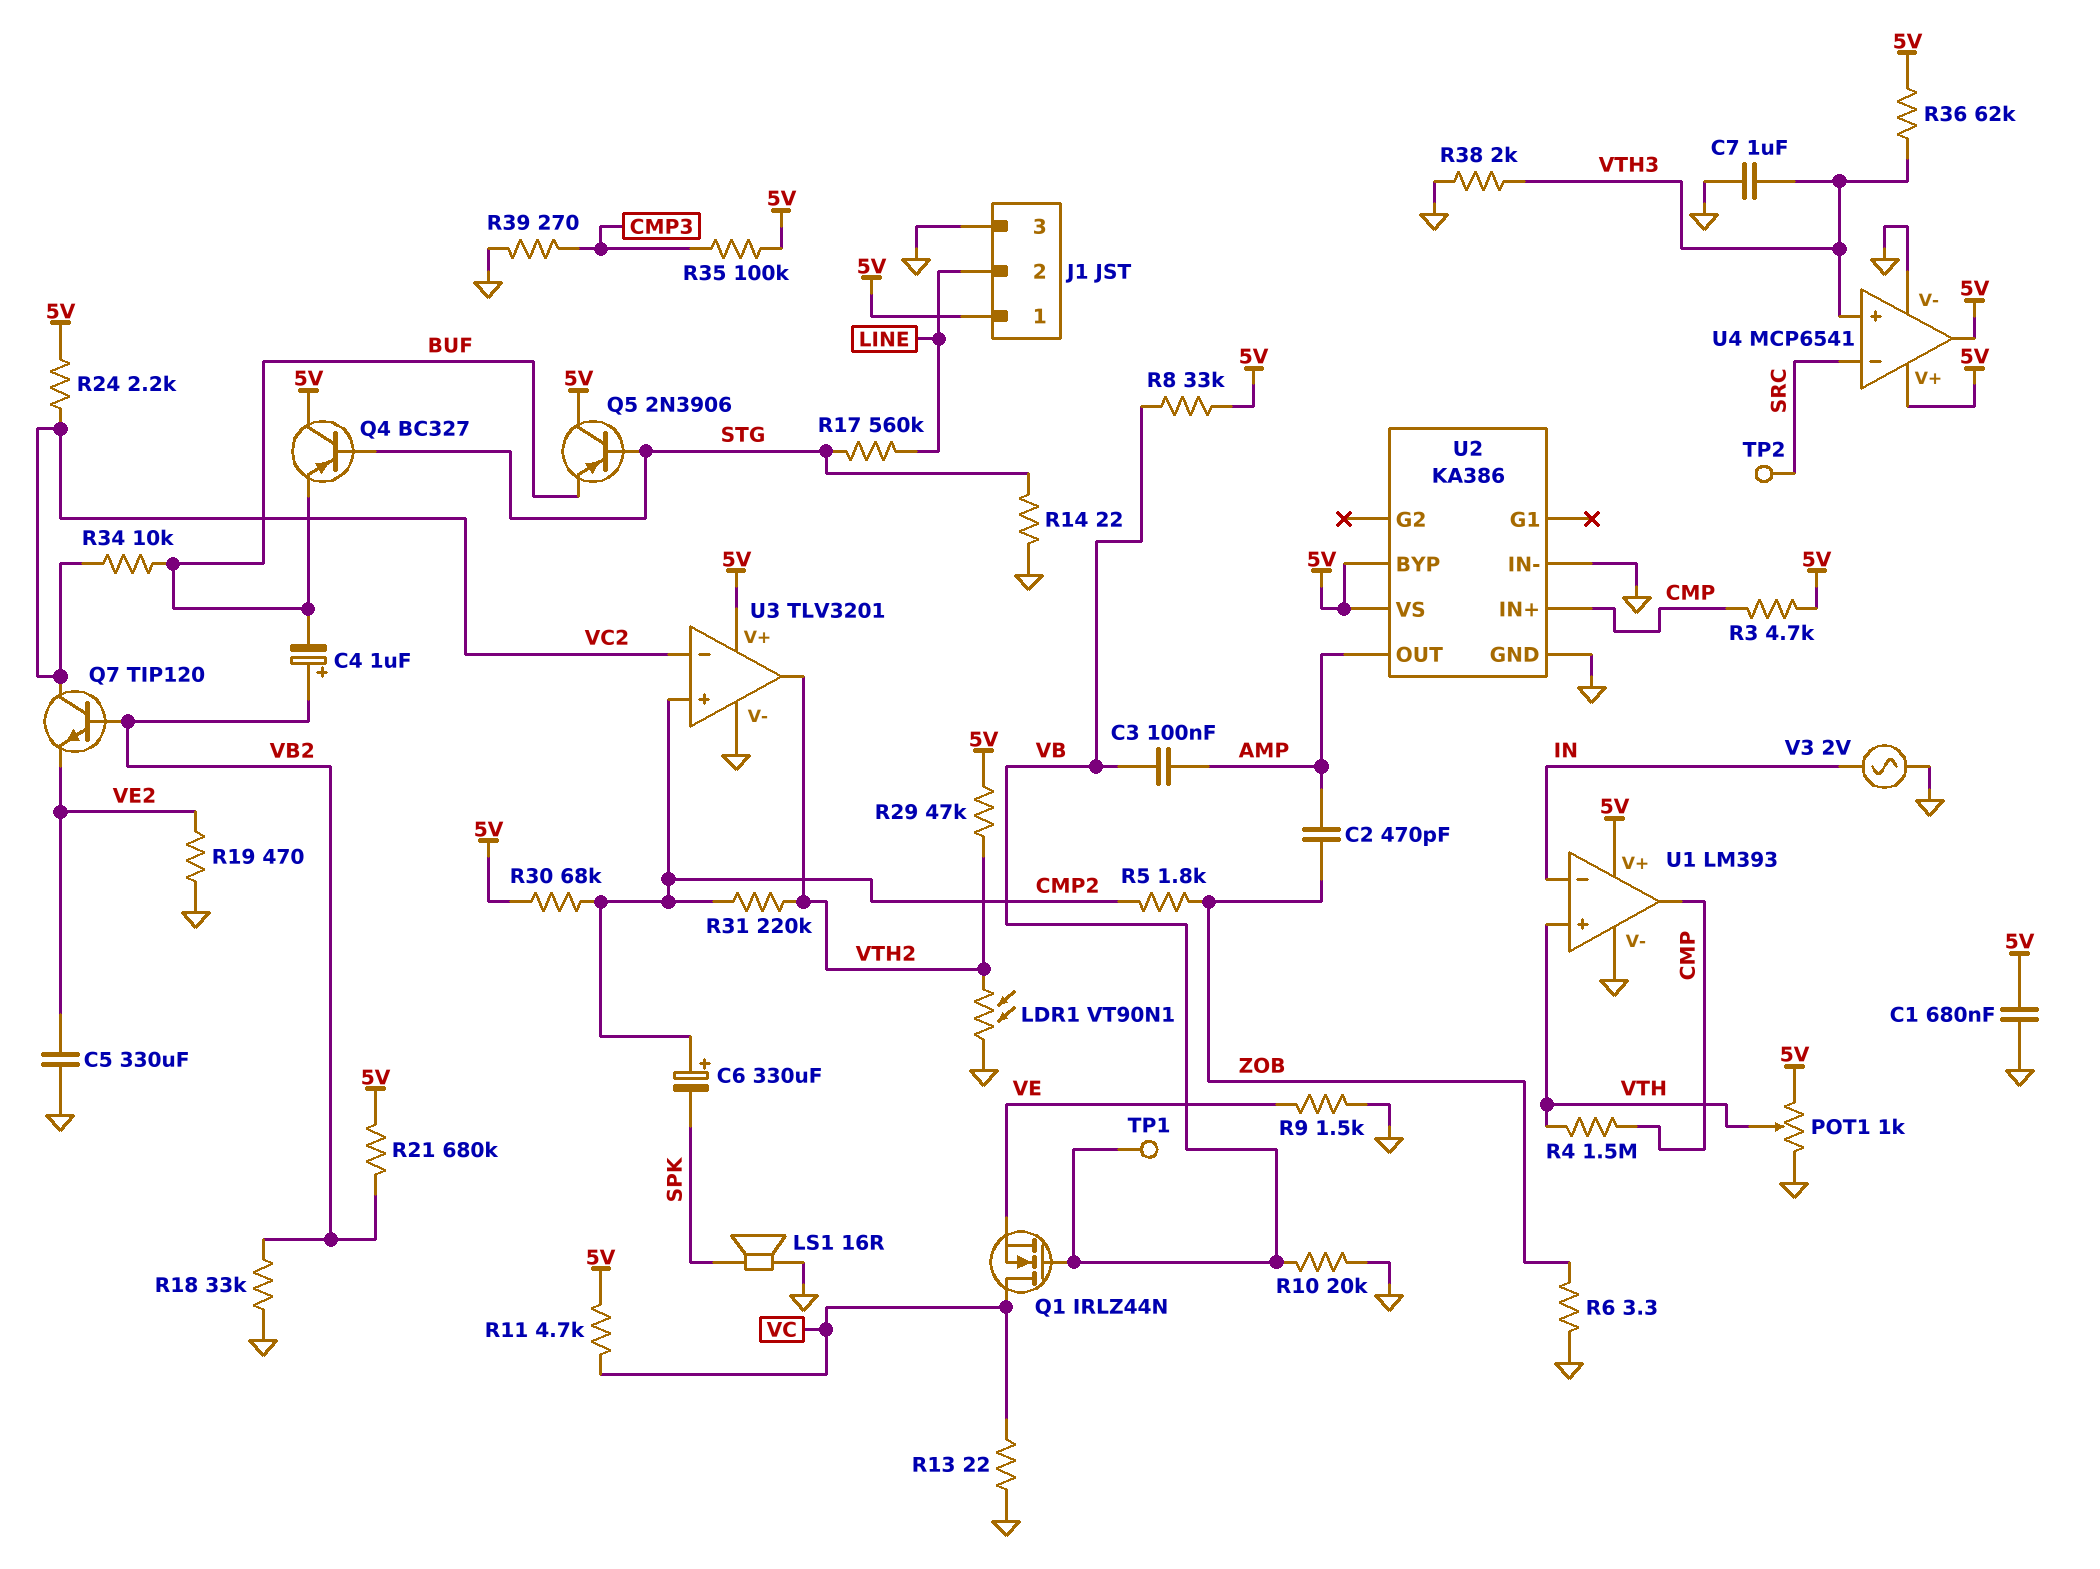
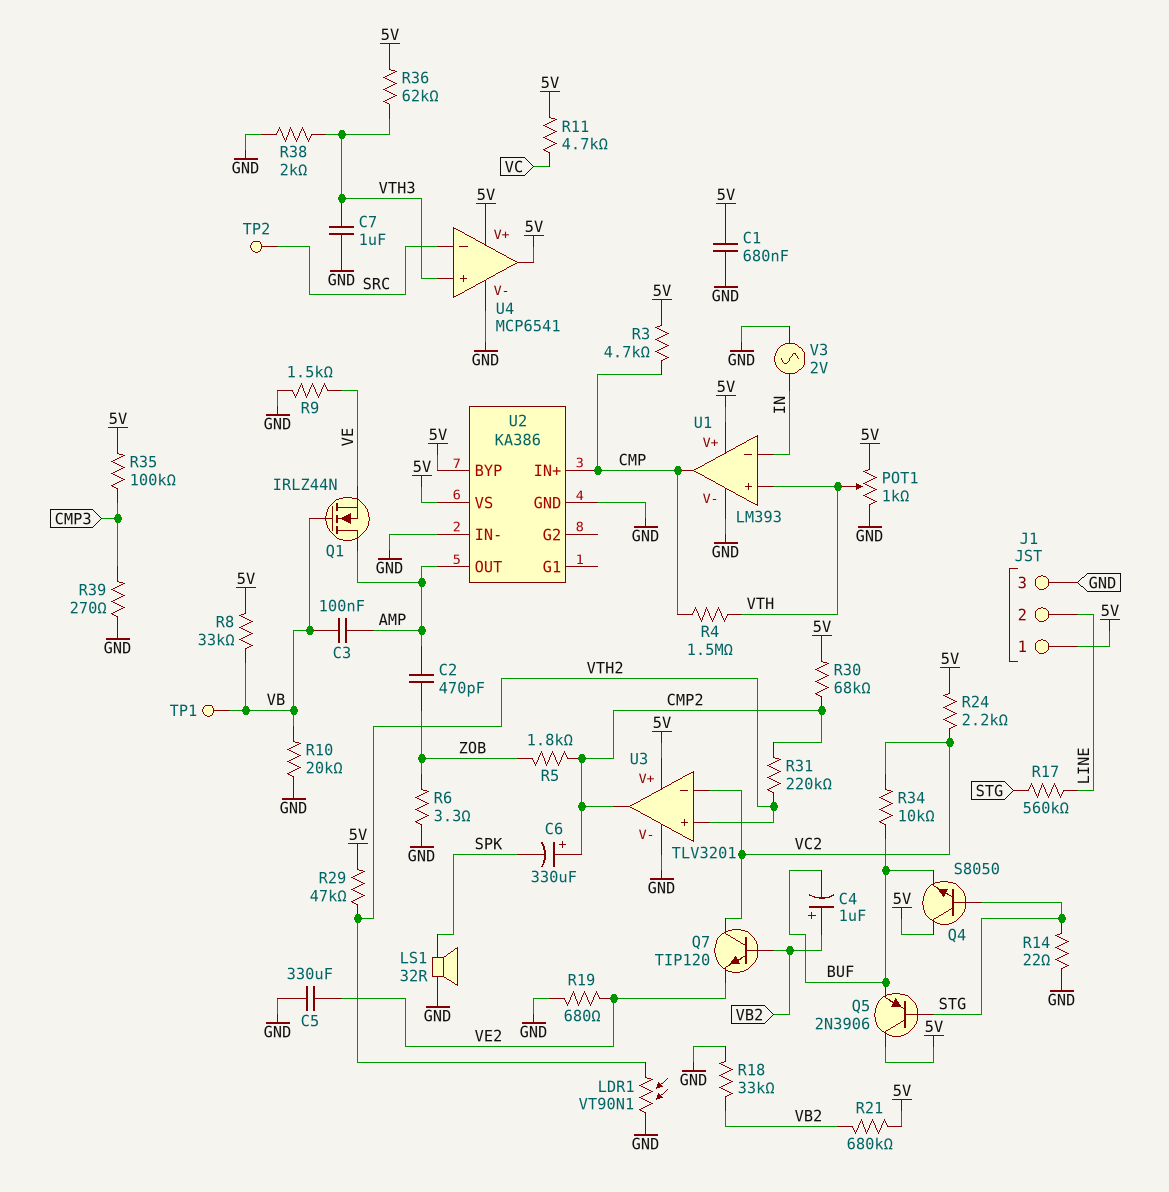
LS1: speaker 16R (GND, SPK) -> speaker 32R (GND, SPK)
Q1: NMOS IRLZ44N (G VB, D VC, S VE) -> NMOS IRLZ44N (G VB, D AMP, S VE)
Q4: PNP BC327 (B STG, C 5V, E BUF) -> NPN S8050 (B STG, C 5V, E BUF)
R13: 22 (GND, VC) -> none
R19: 470 (GND, VE2) -> 680 (GND, VE2)
U3 pin in+: CMP2 -> VTH2
U3 pin out: VTH2 -> CMP2

